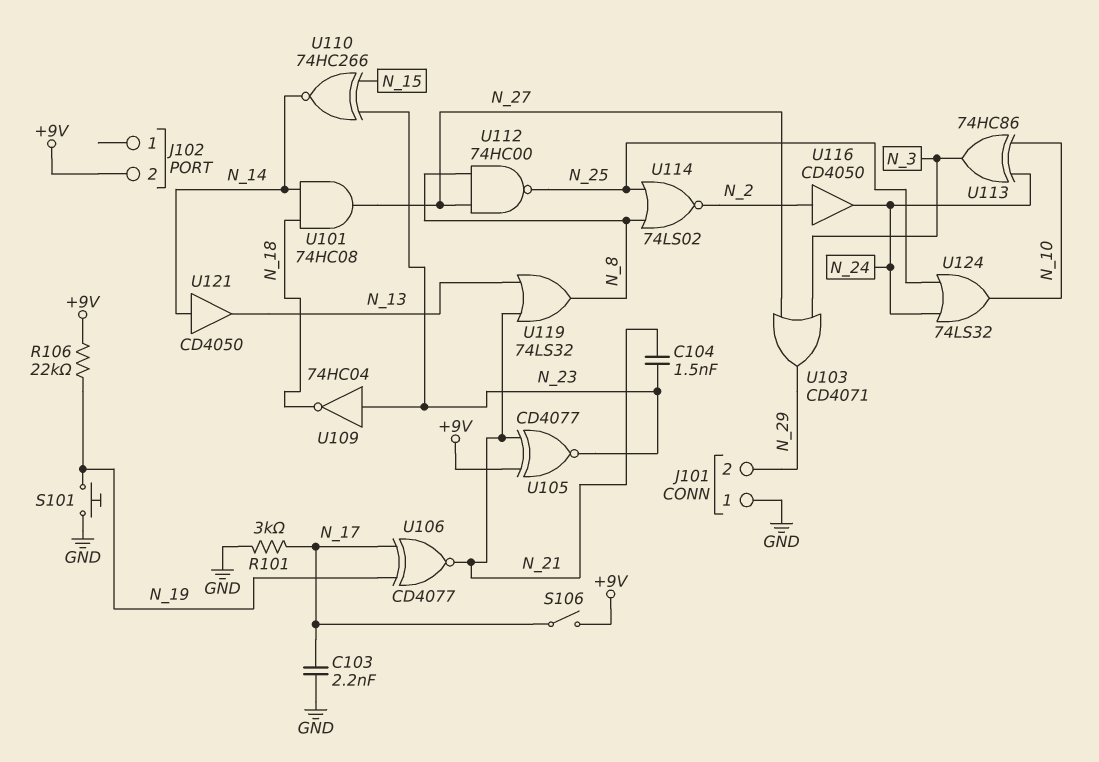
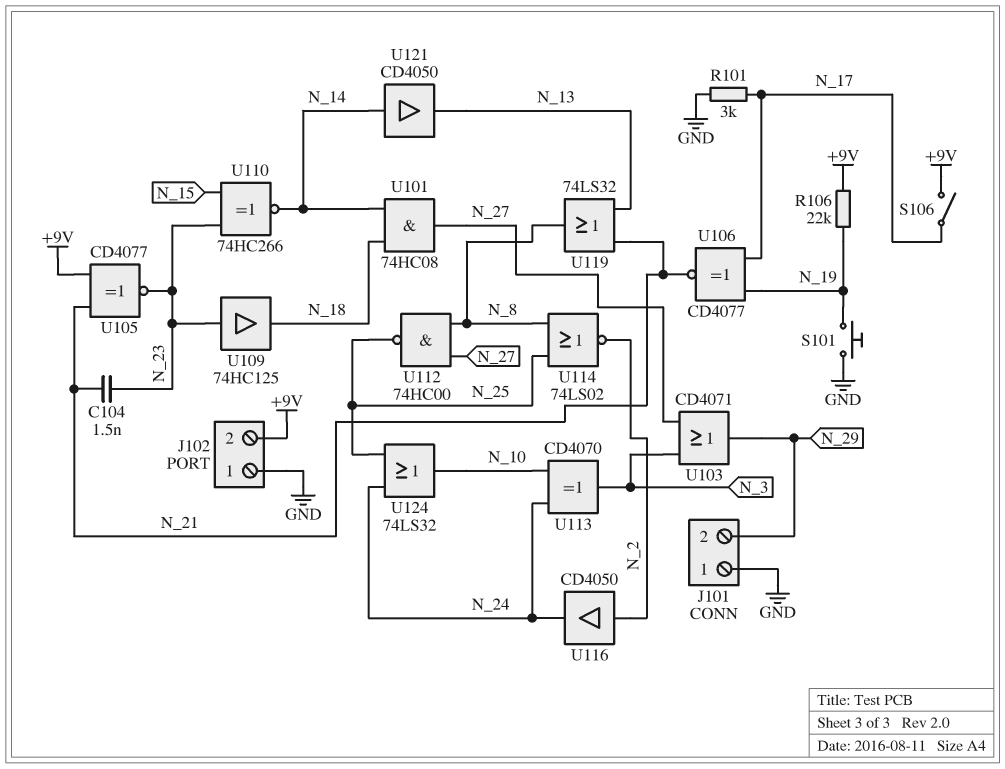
C103: 2.2nF (GND, N_17) -> none
J102 pin 1: none -> GND
U109: NOT 74HC04 (in N_23, out N_18) -> buffer 74HC125 (in N_23, out N_18)
U113: XOR 74HC86 (in N_10, in N_24, out N_3) -> XOR CD4070 (in N_10, in N_24, out N_3)

